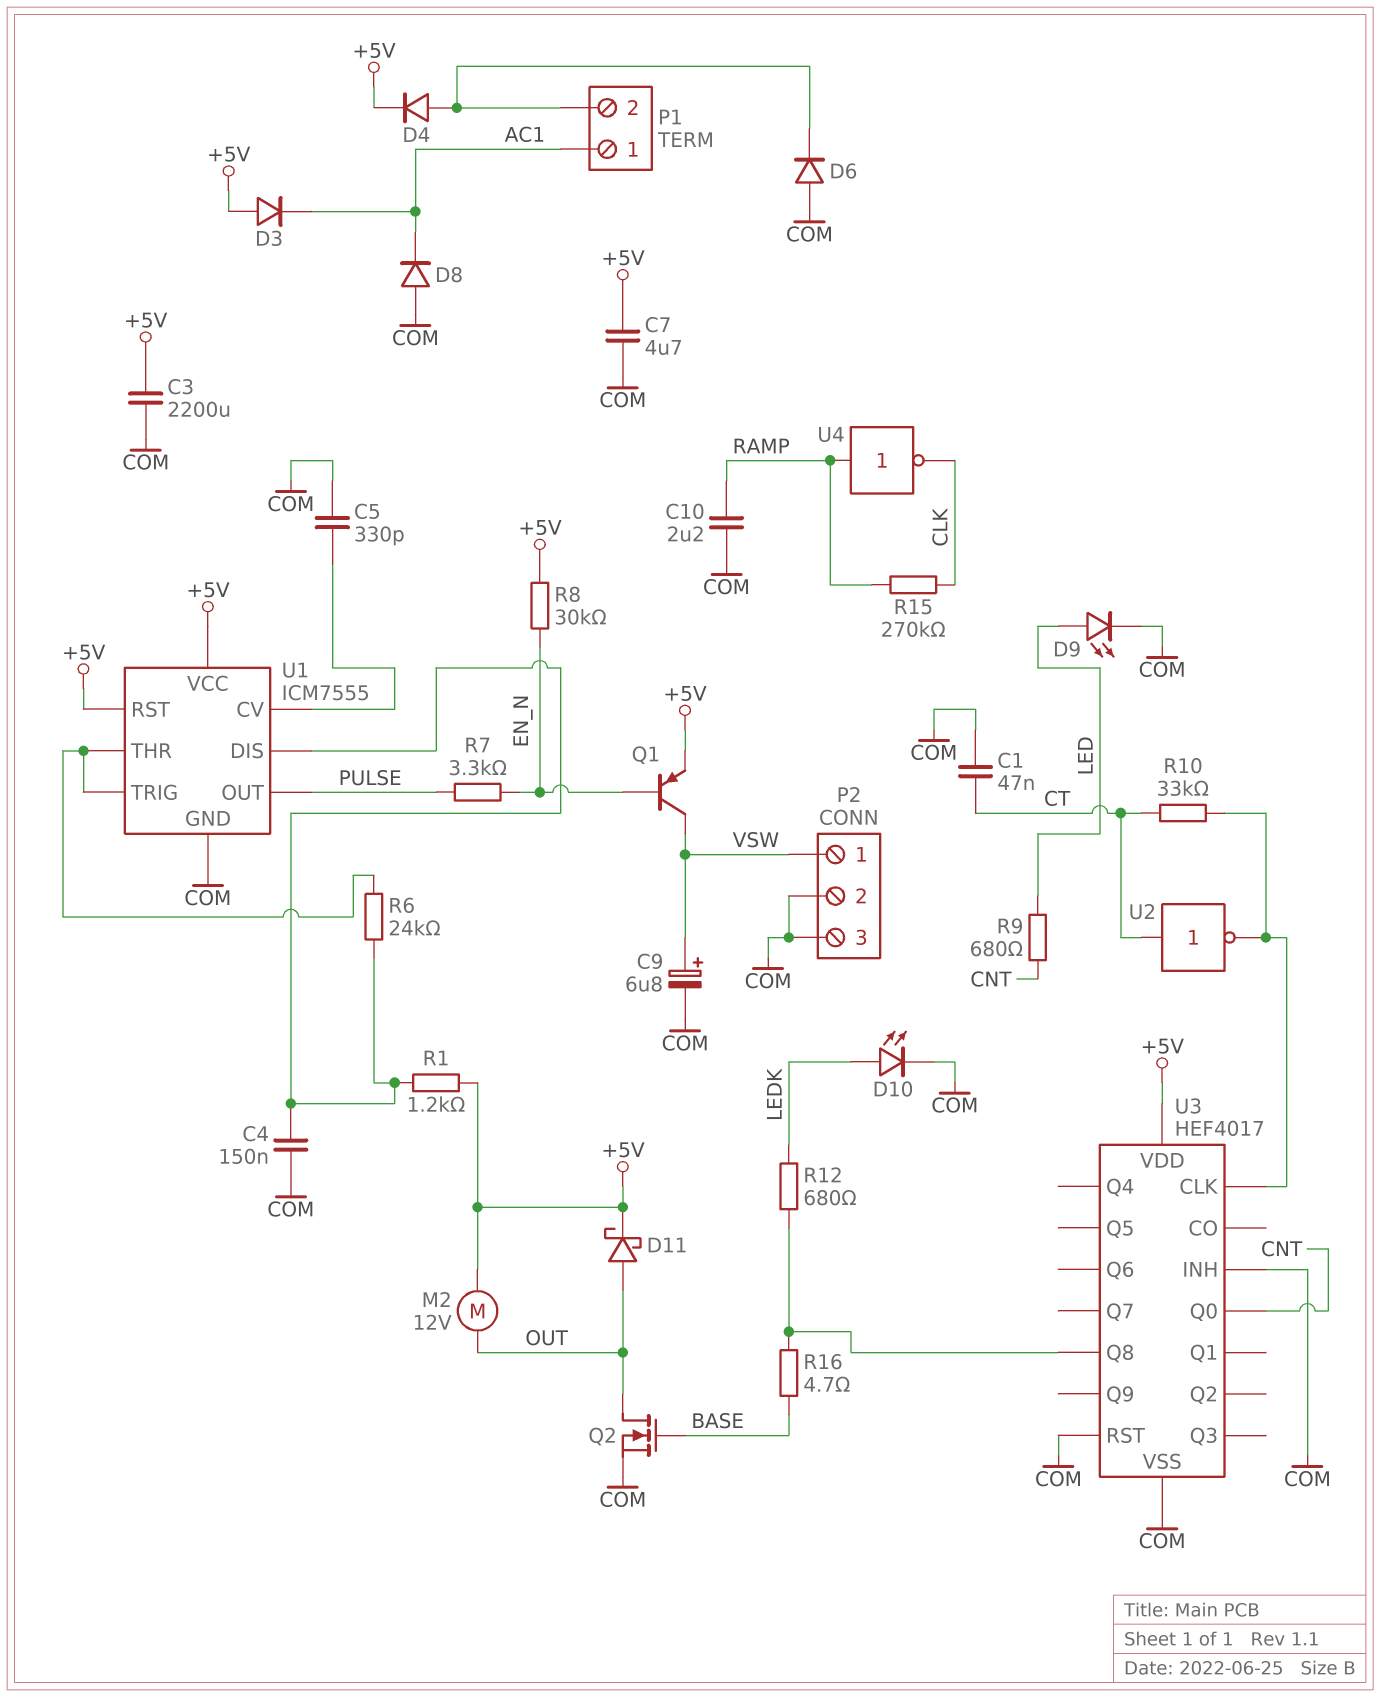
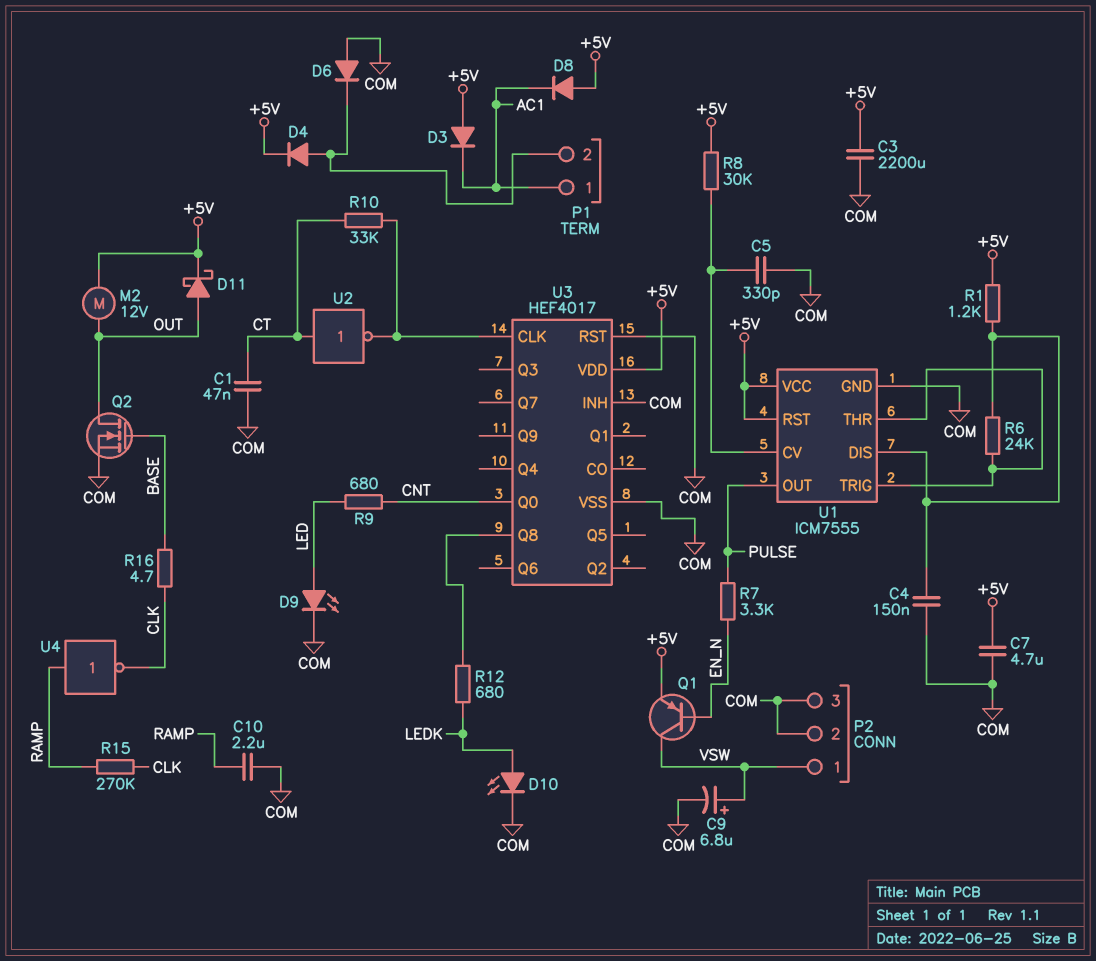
D8: diode (A COM, K AC1) -> diode (A +5V, K AC1)
R8: 30k (+5V, EN_N) -> 30k (+5V, U1/CV)
R16: 4.7 (BASE, U3/Q8) -> 4.7 (BASE, CLK)

